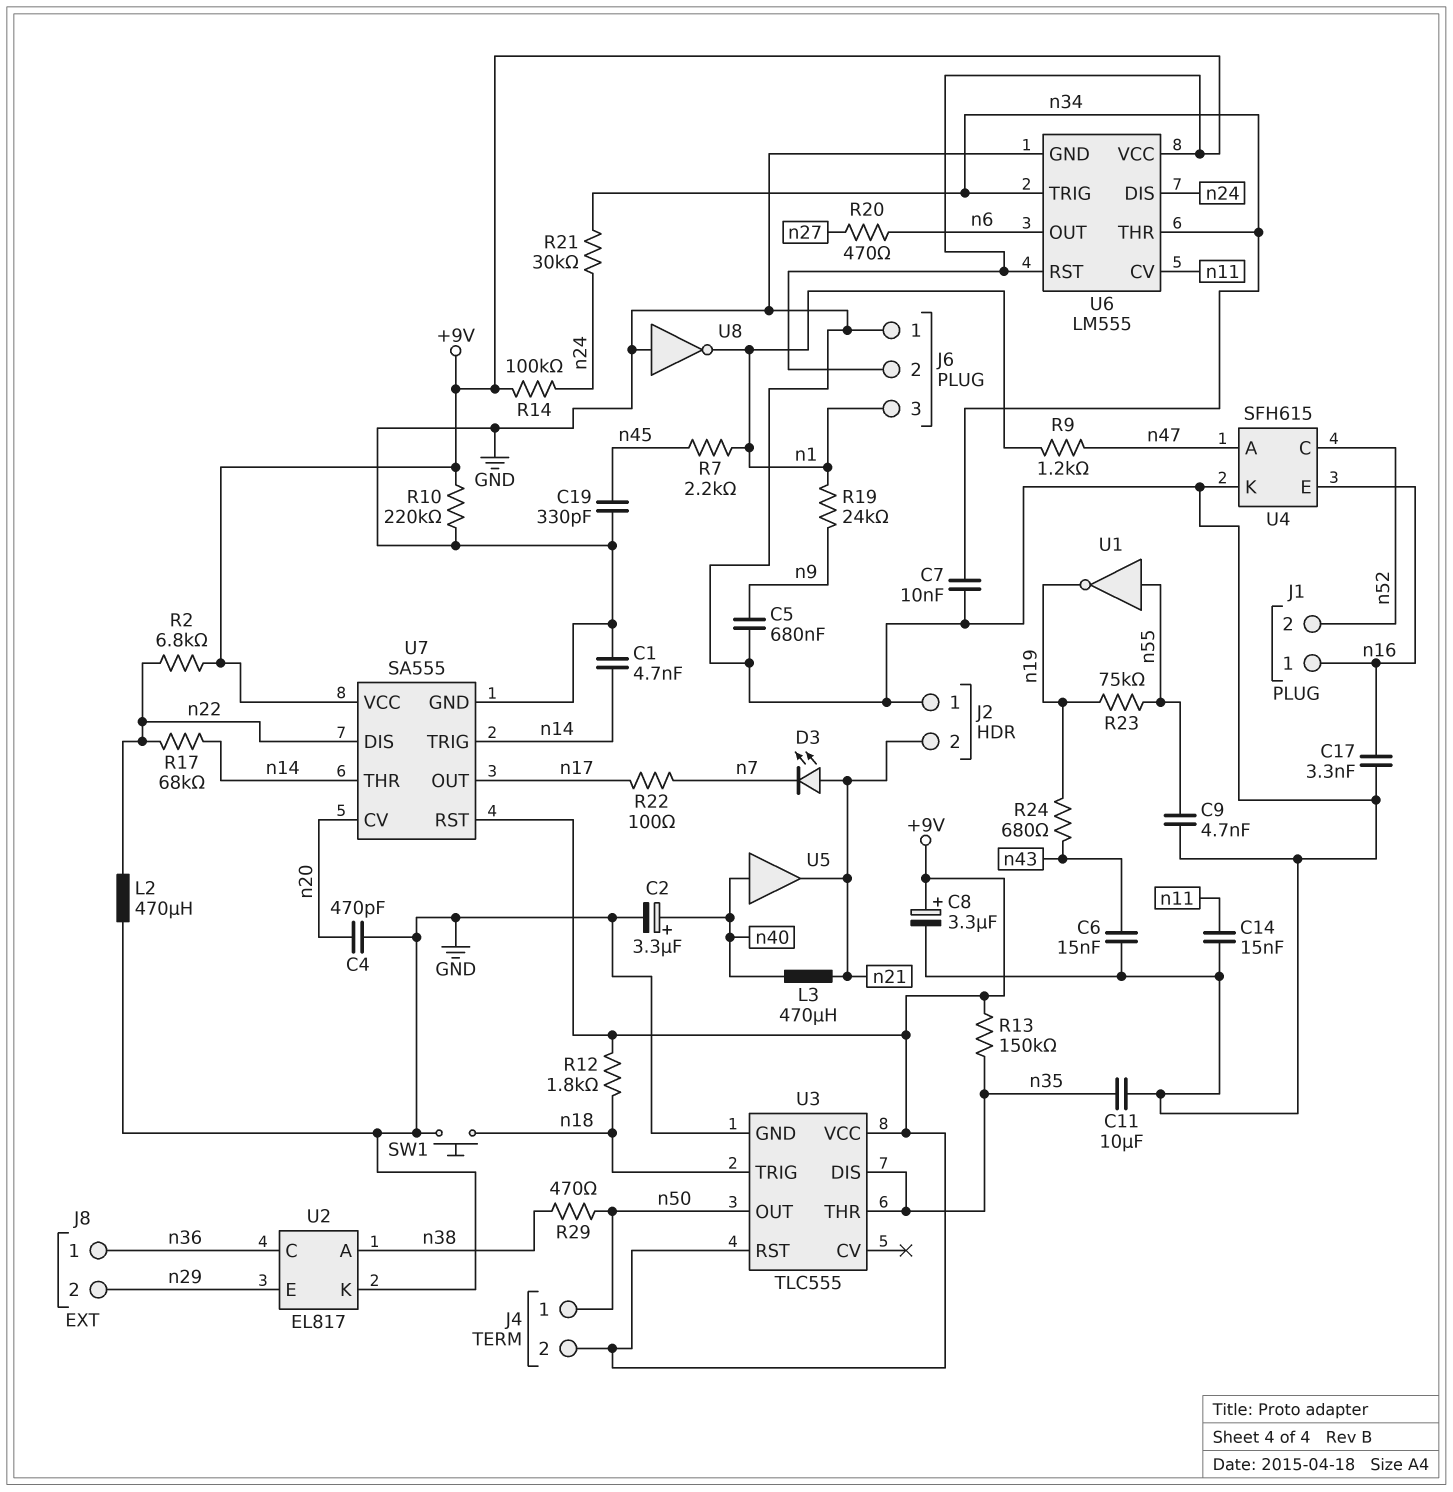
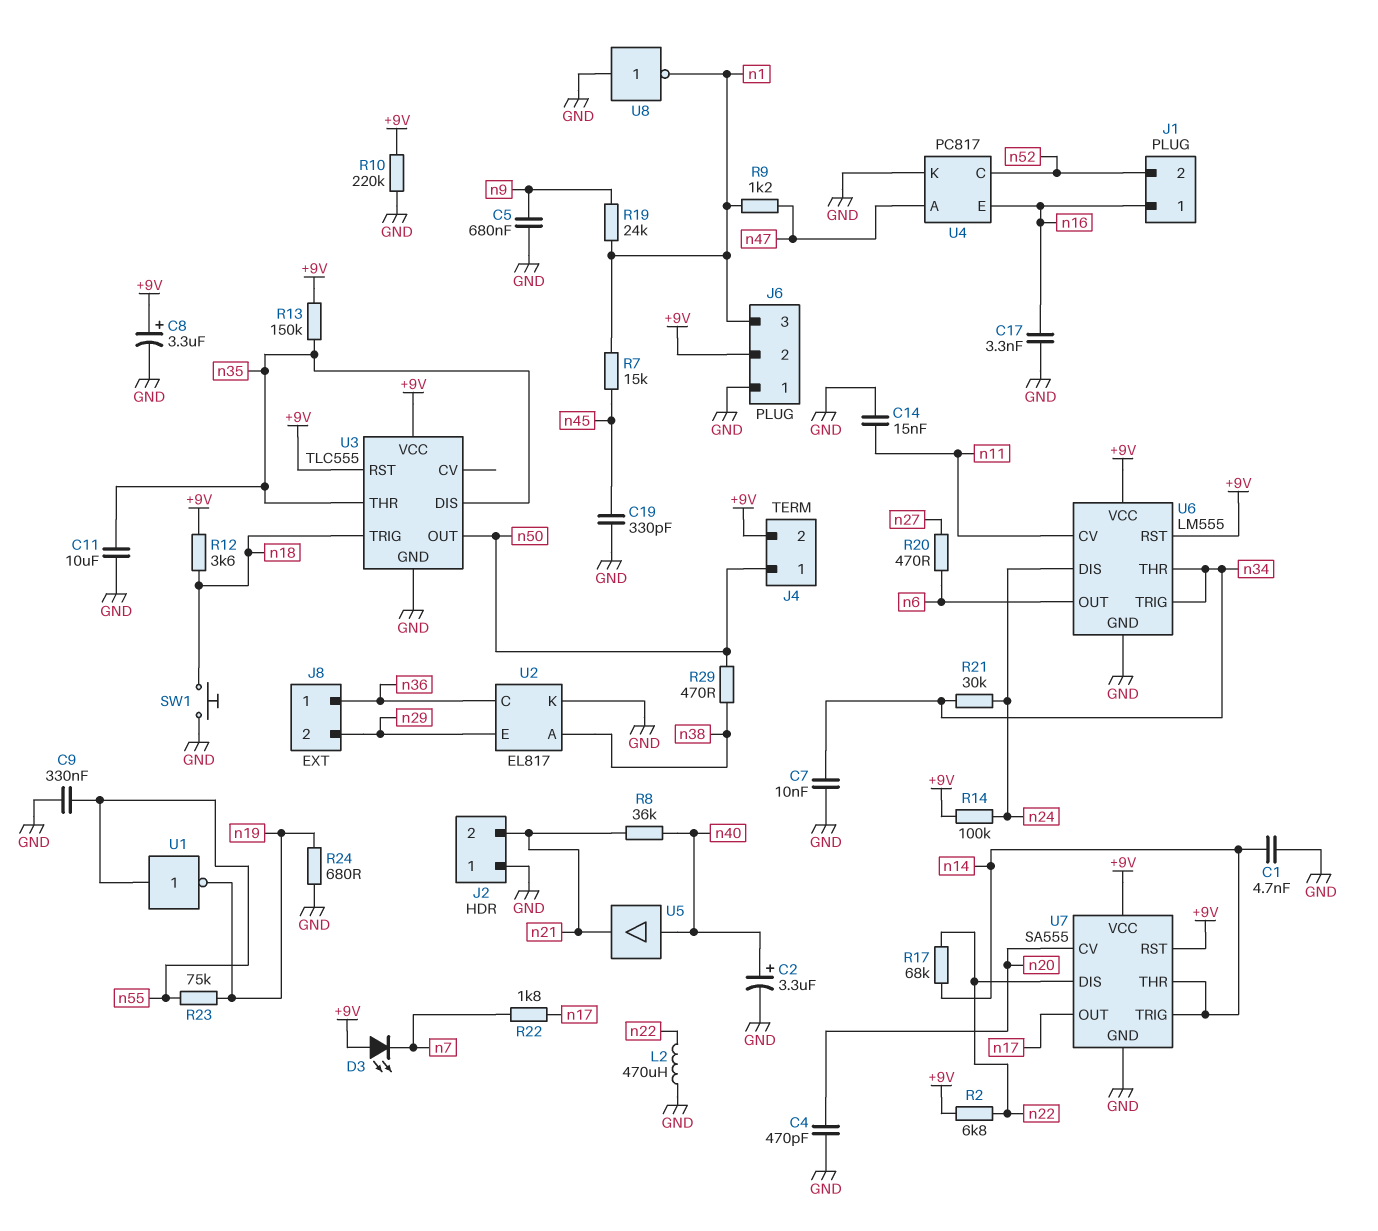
C6: 15nF (GND, n43) -> none
C9: 4.7nF (GND, n55) -> 330nF (GND, n55)
D3: LED (A n21, K n7) -> LED (A +9V, K n7)
L3: 470uH (n21, n40) -> none
R7: 2.2k (n1, n45) -> 15k (n1, n45)
R8: none -> 36k (n21, n40)
R12: 1.8k (+9V, n18) -> 3.6k (+9V, n18)
R22: 100 (n7, n17) -> 1.8k (n7, n17)
R24: 680 (n19, n43) -> 680 (GND, n19)
U4: SFH615 -> PC817

